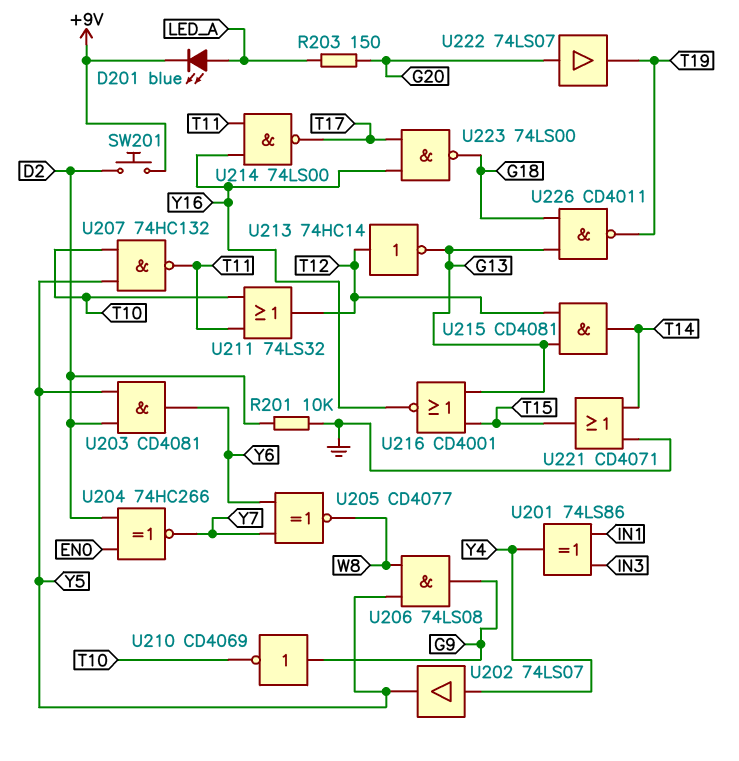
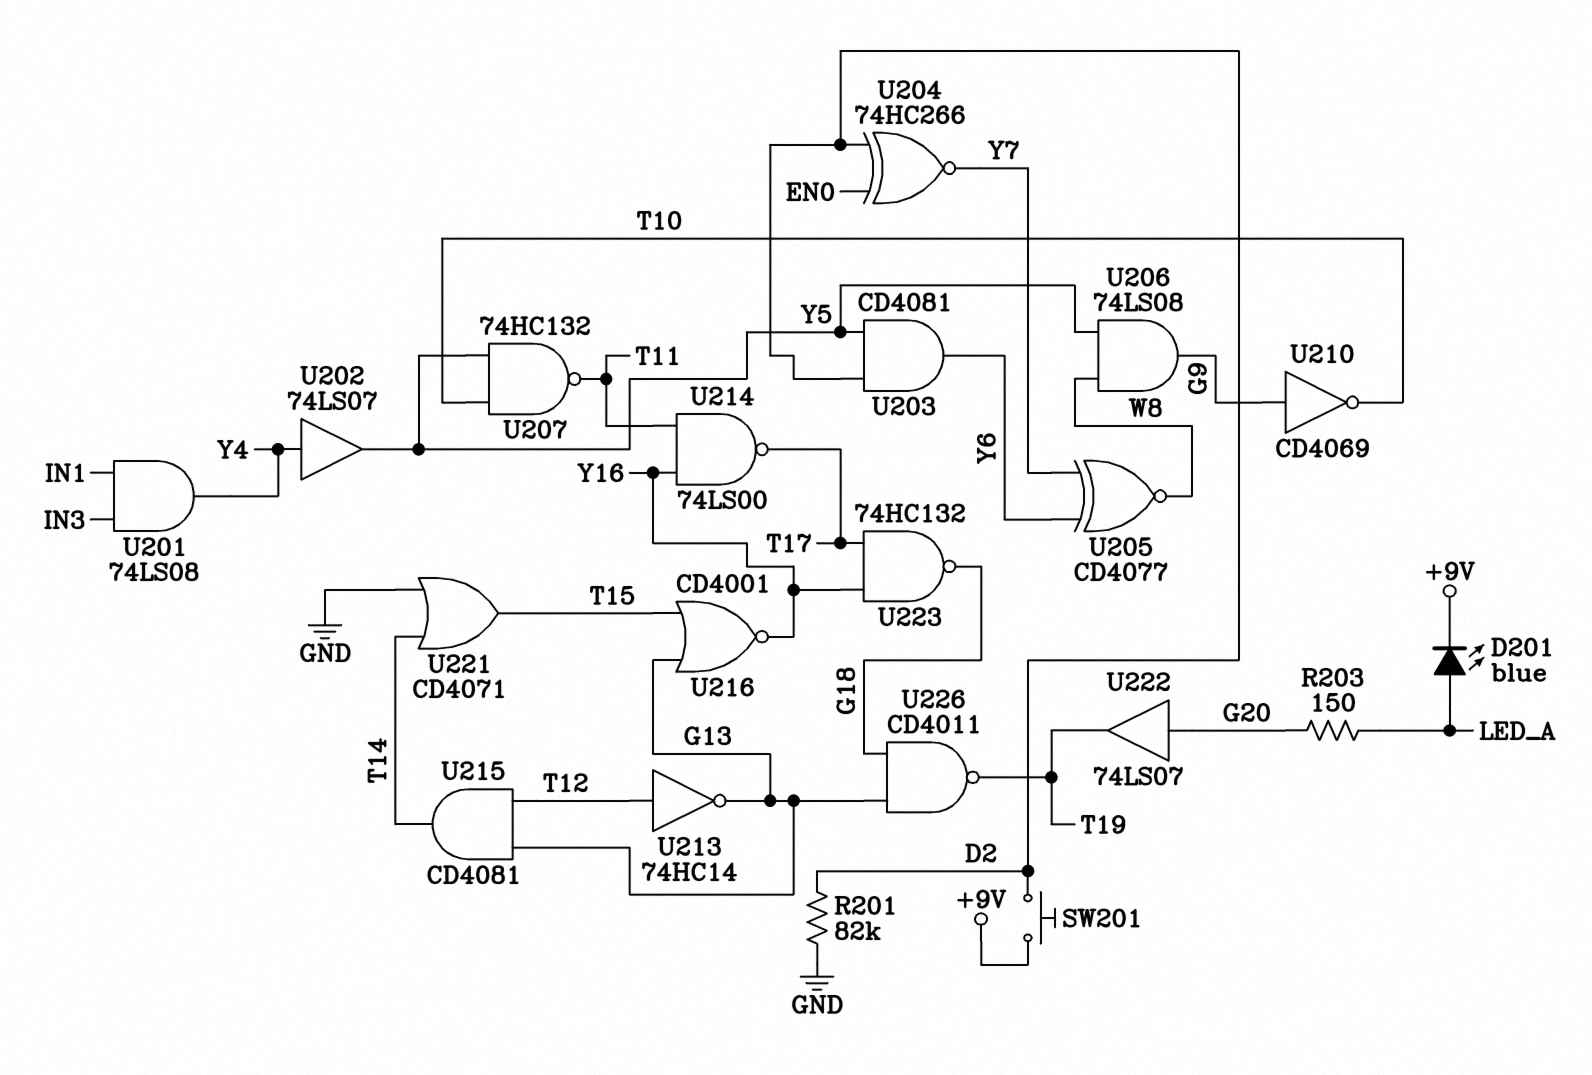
R201: 10k (D2, GND) -> 82k (D2, GND)
U201: XOR 74LS86 (in IN1, in IN3, out Y4) -> AND 74LS08 (in IN1, in IN3, out Y4)
U211: OR 74LS32 (in T10, in T11, out T12) -> none
U223: NAND 74LS00 (in T17, in Y16, out G18) -> NAND 74HC132 (in T17, in Y16, out G18)

